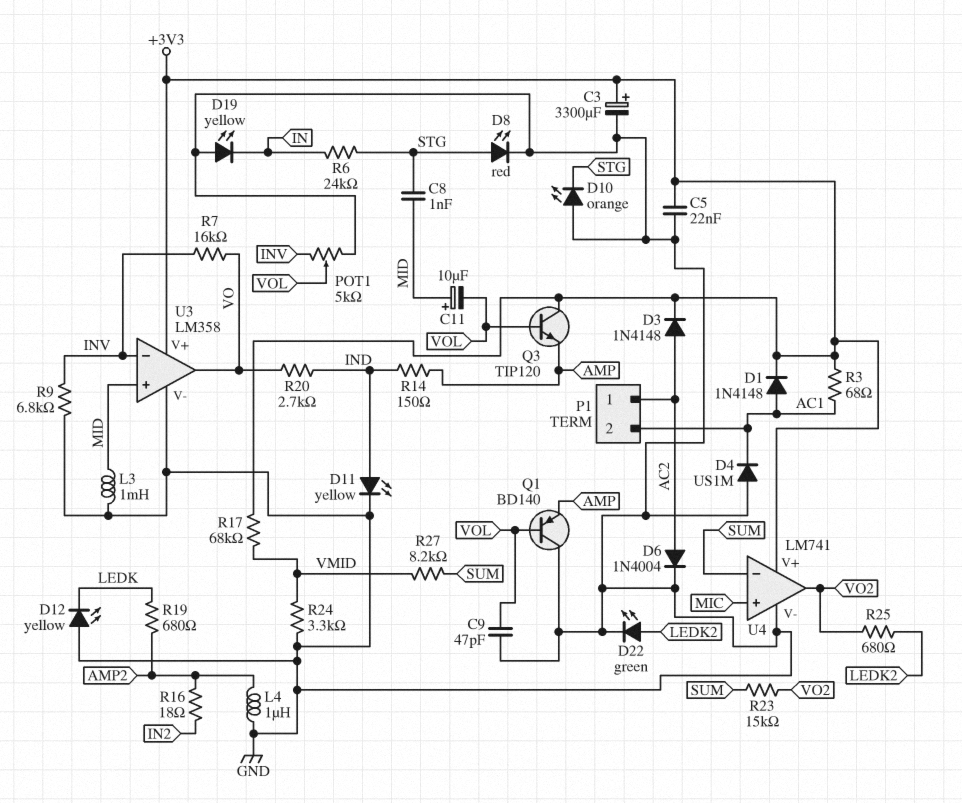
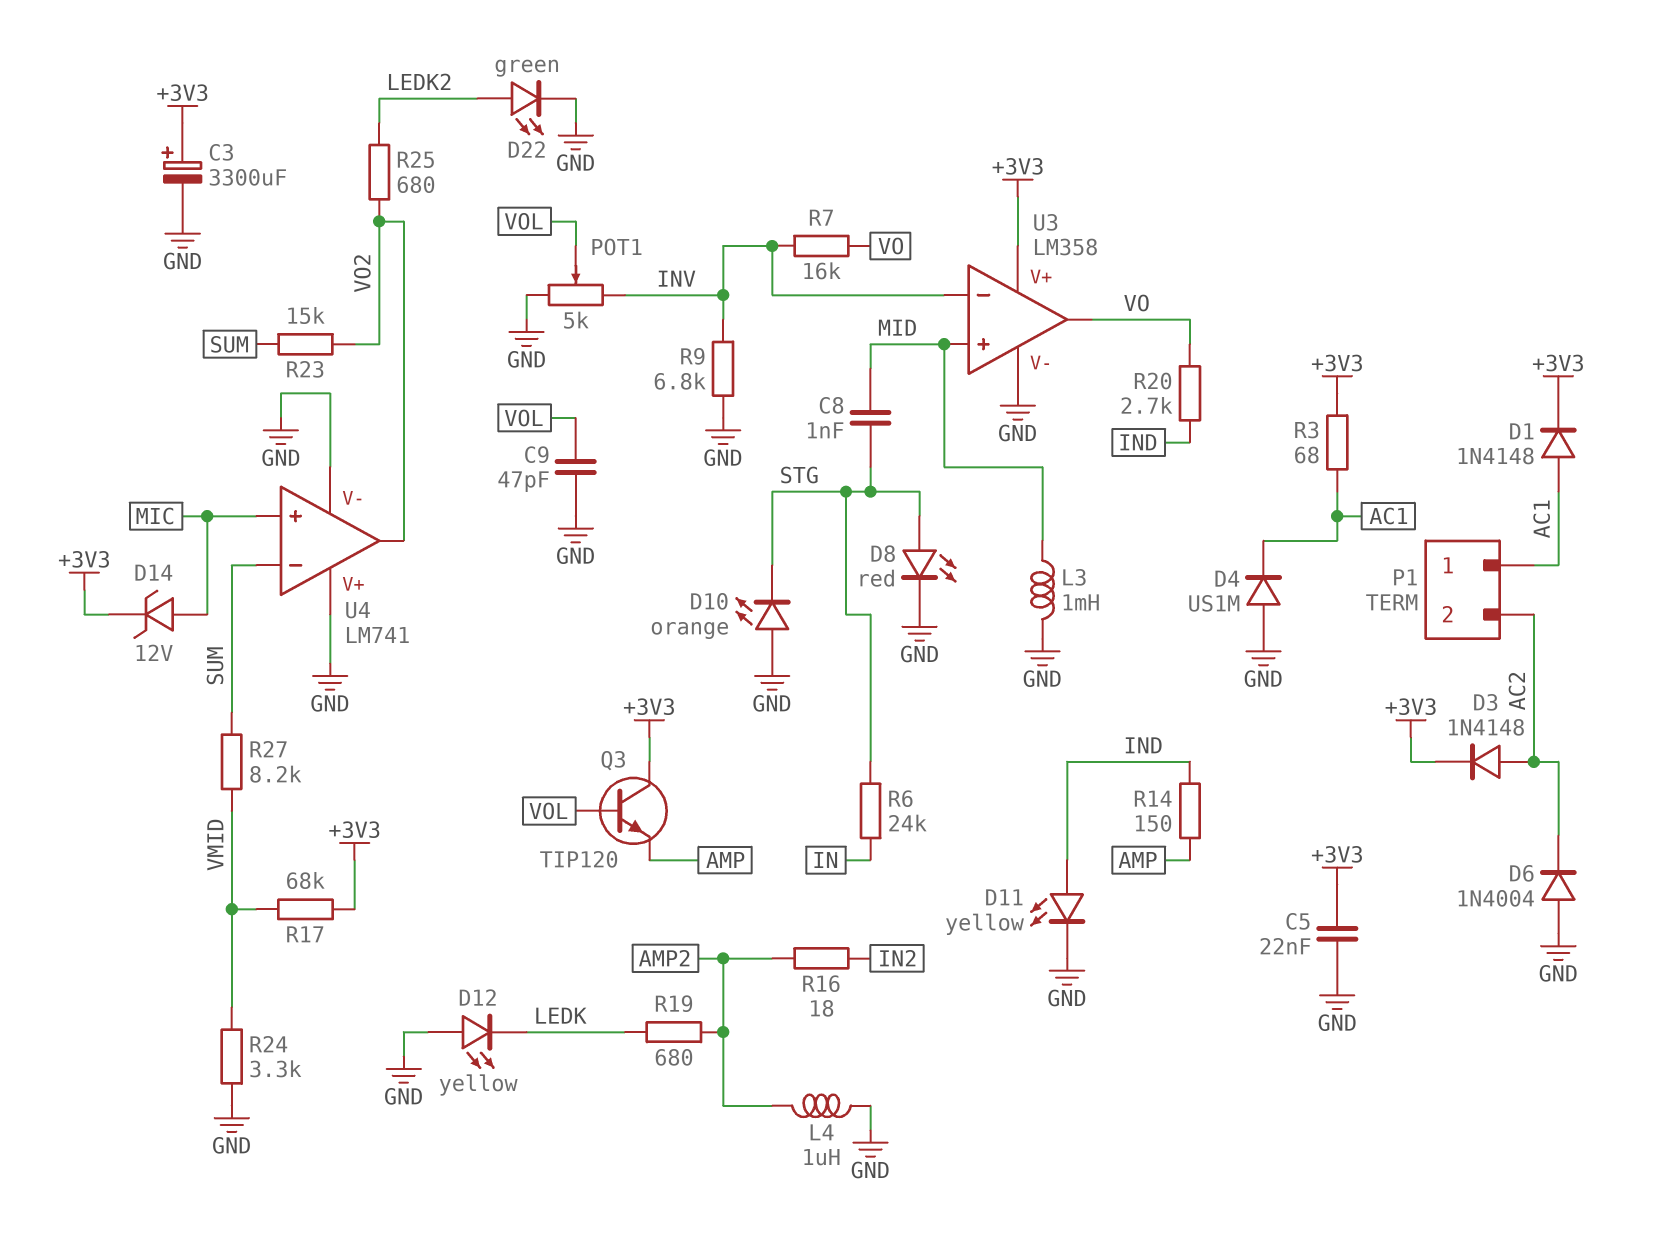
C11: 10uF (plus MID, minus VOL) -> none
D6: diode 1N4004 (A AC2, K GND) -> diode 1N4004 (A GND, K AC2)
D14: none -> zener 12V (A MIC, K +3V3)
D19: LED yellow (A GND, K IN) -> none
P1 pin 1: AC2 -> AC1
P1 pin 2: AC1 -> AC2
Q1: PNP BD140 (B VOL, C GND, E AMP) -> none
U4 pin V+: +3V3 -> GND

